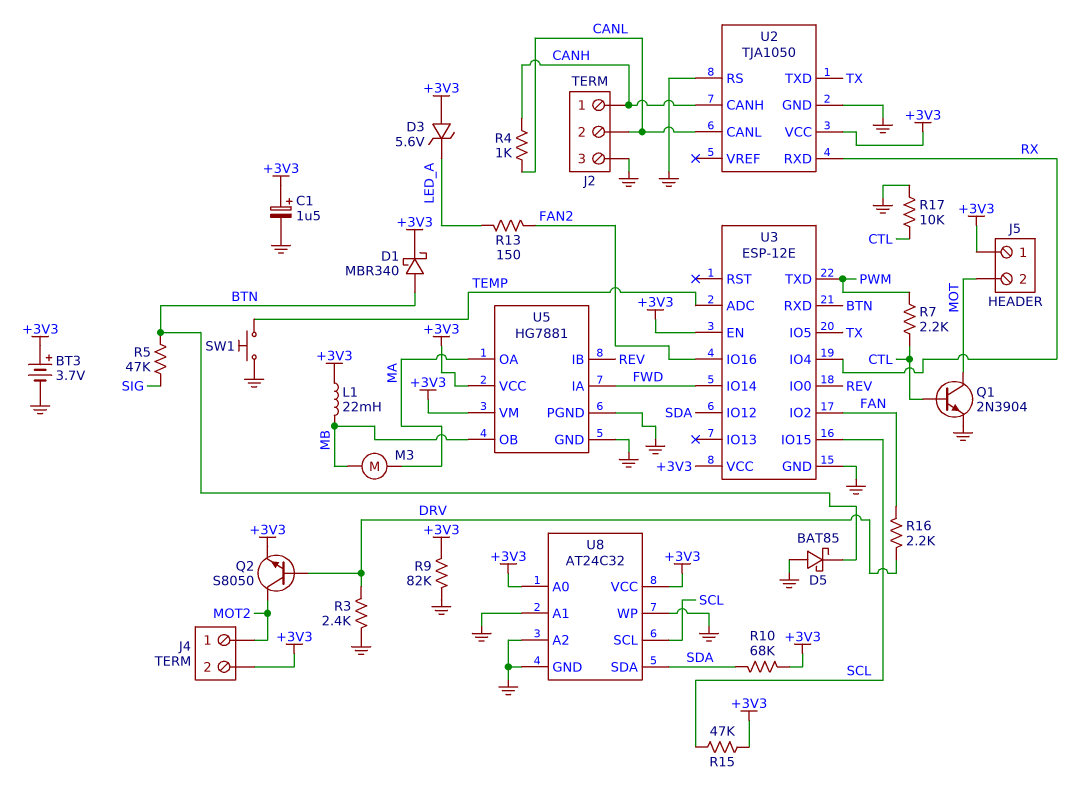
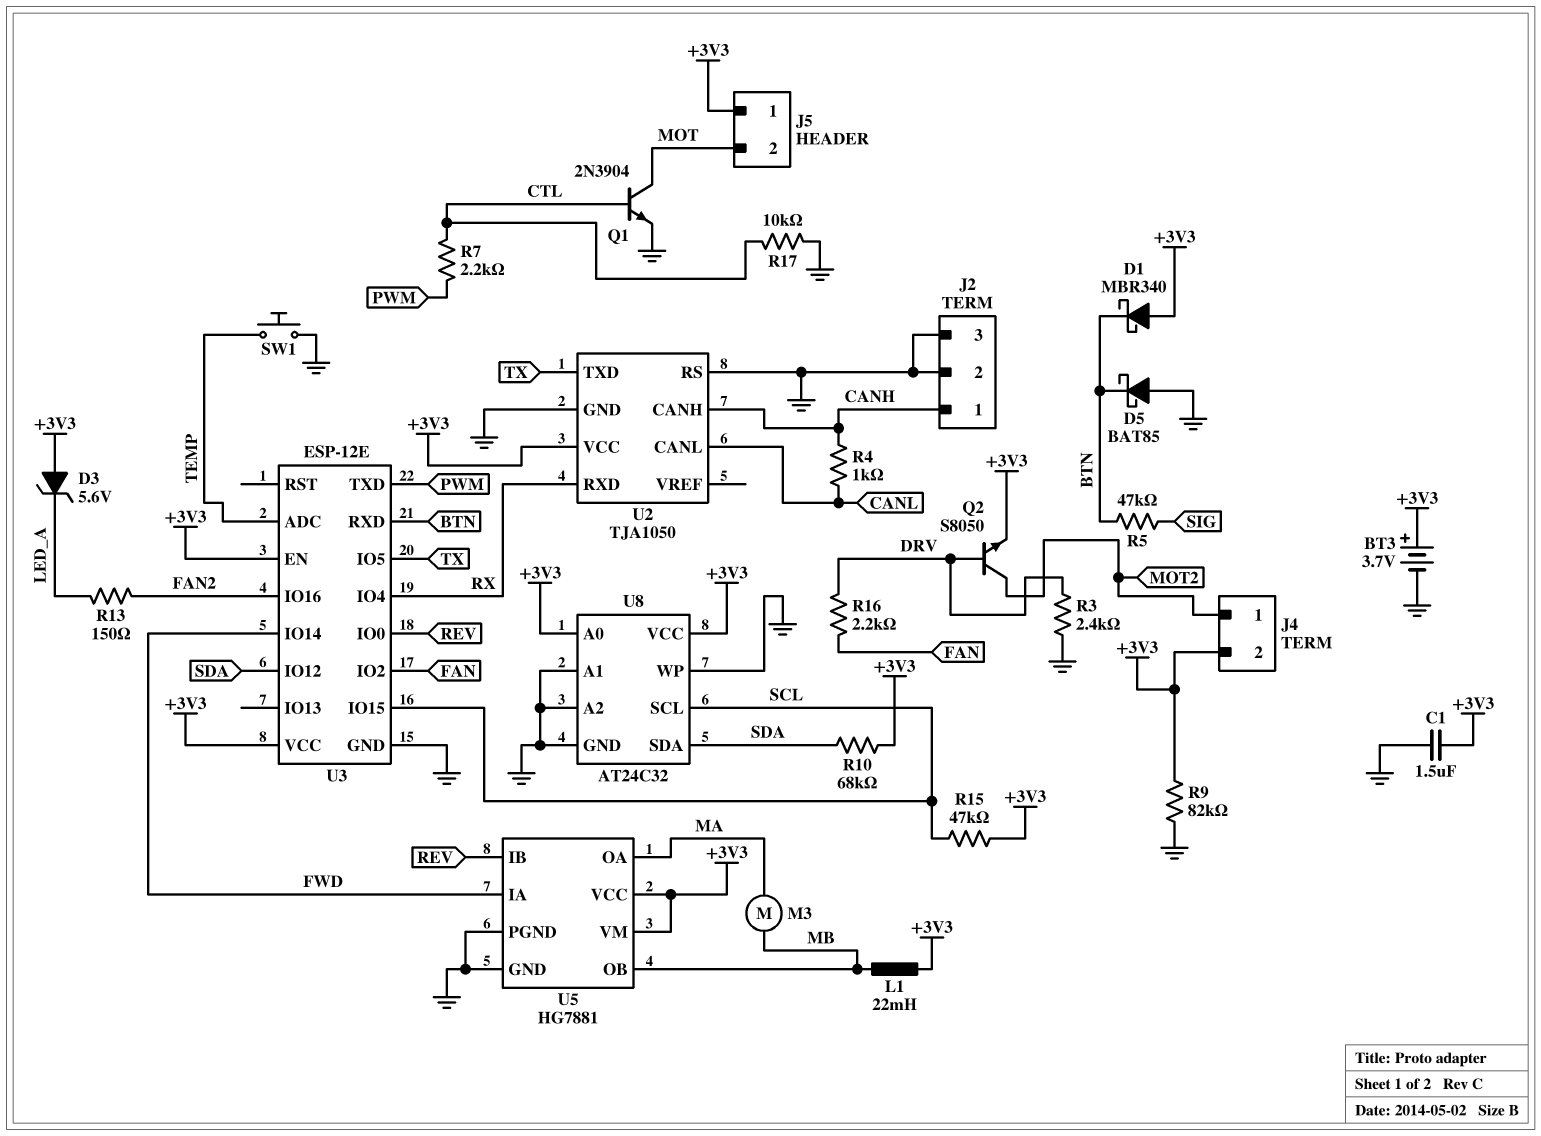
C1: 1.5uF (plus +3V3, minus GND) -> 1.5uF (+3V3, GND)
D1: schottky MBR340 (A BTN, K +3V3) -> schottky MBR340 (A +3V3, K BTN)
J2 pin 2: CANL -> GND

